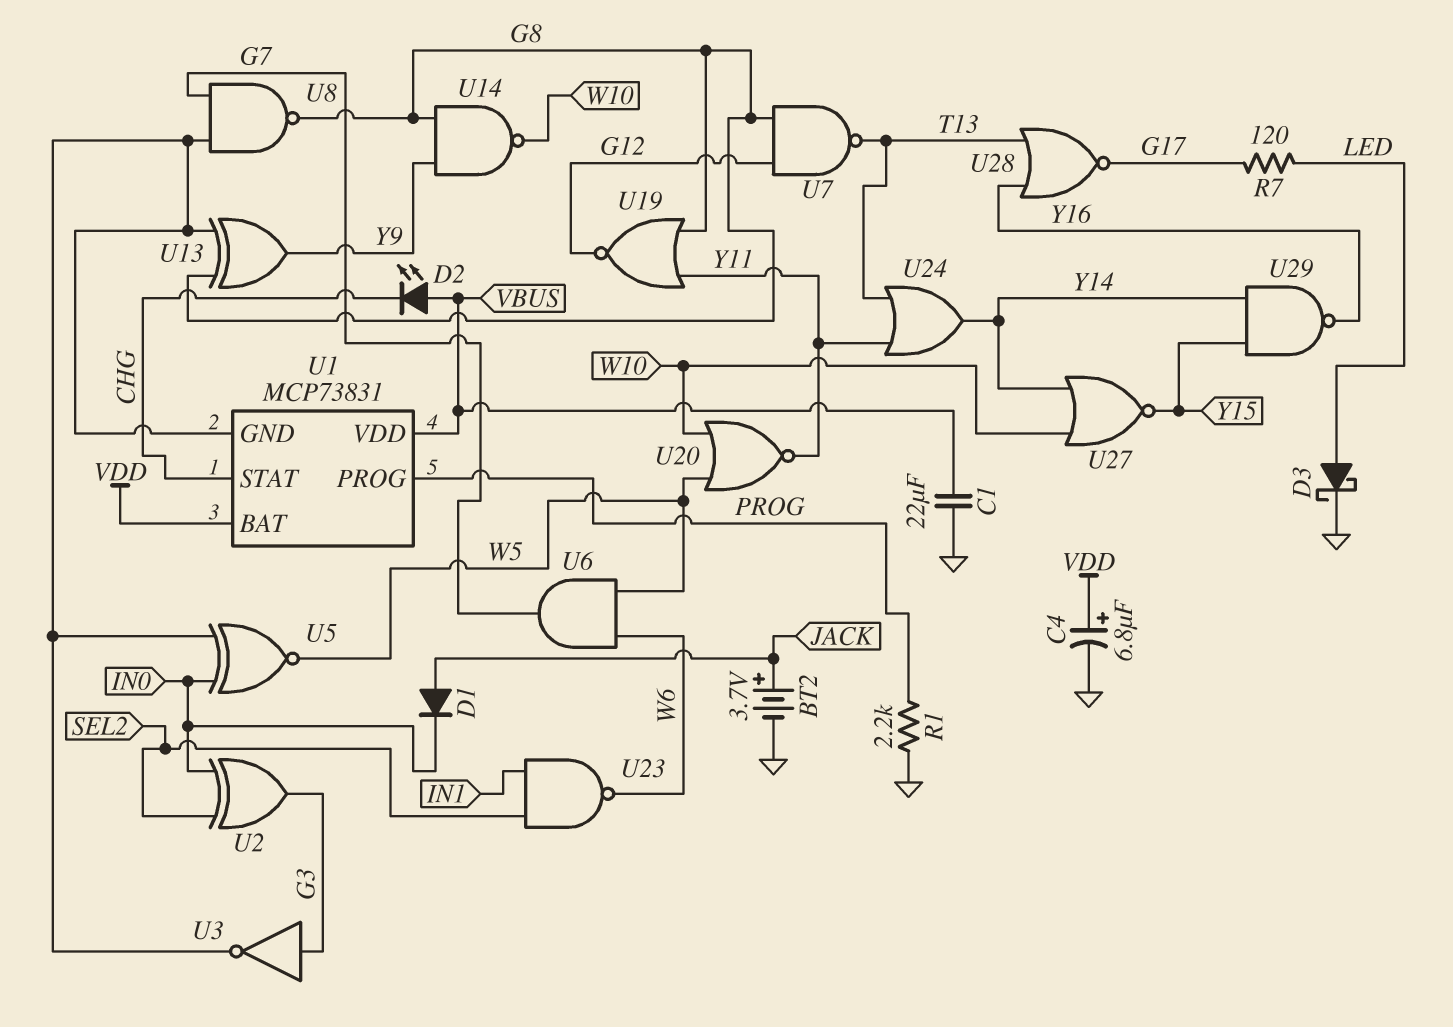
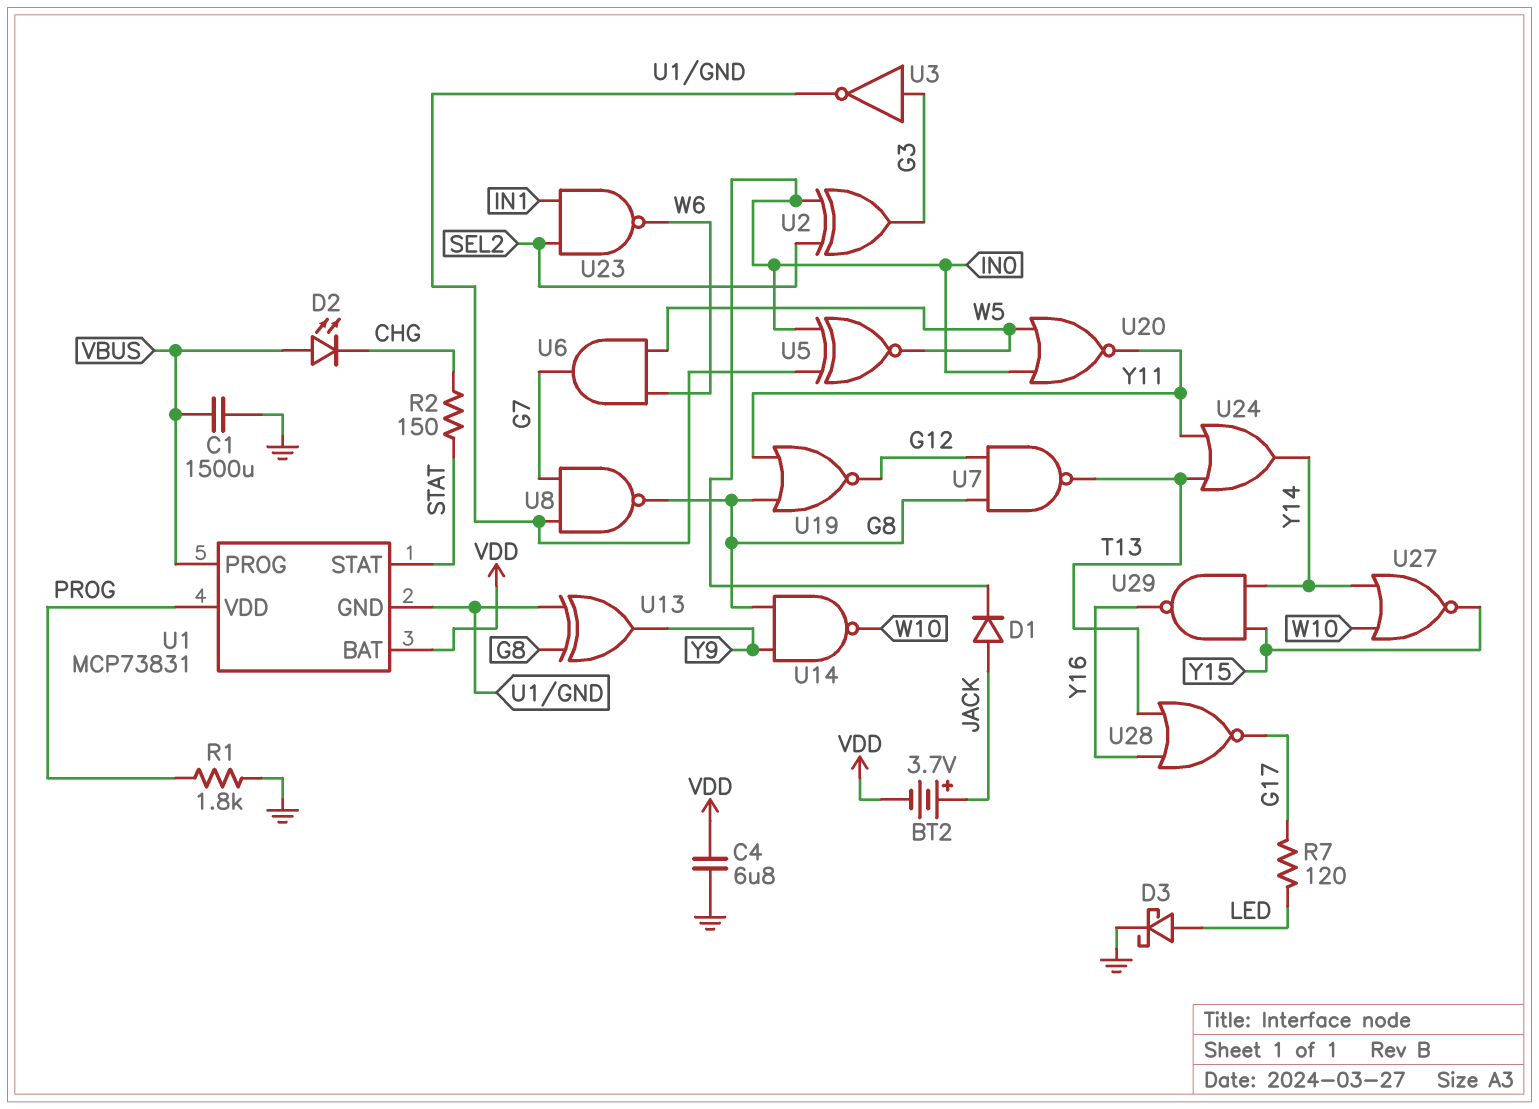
BT2: 3.7V (plus JACK, minus GND) -> 3.7V (plus JACK, minus VDD)
C1: 22uF (GND, VBUS) -> 1500uF (GND, VBUS)
C4: 6.8uF (plus VDD, minus GND) -> 6.8uF (GND, VDD)
R1: 2.2k (GND, PROG) -> 1.8k (GND, PROG)
R2: none -> 150 (CHG, STAT)
U1 pin PROG: PROG -> VBUS
U1 pin STAT: CHG -> STAT
U1 pin VDD: VBUS -> PROG
U20: NOR (in W5, in W10, out Y11) -> NOR (in IN0, in W5, out Y11)

